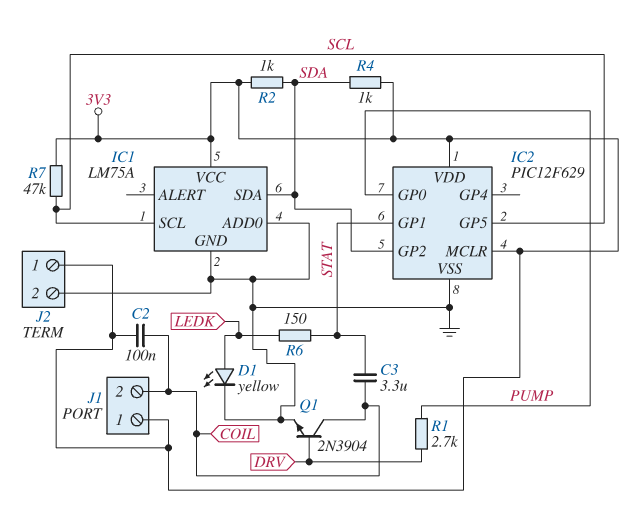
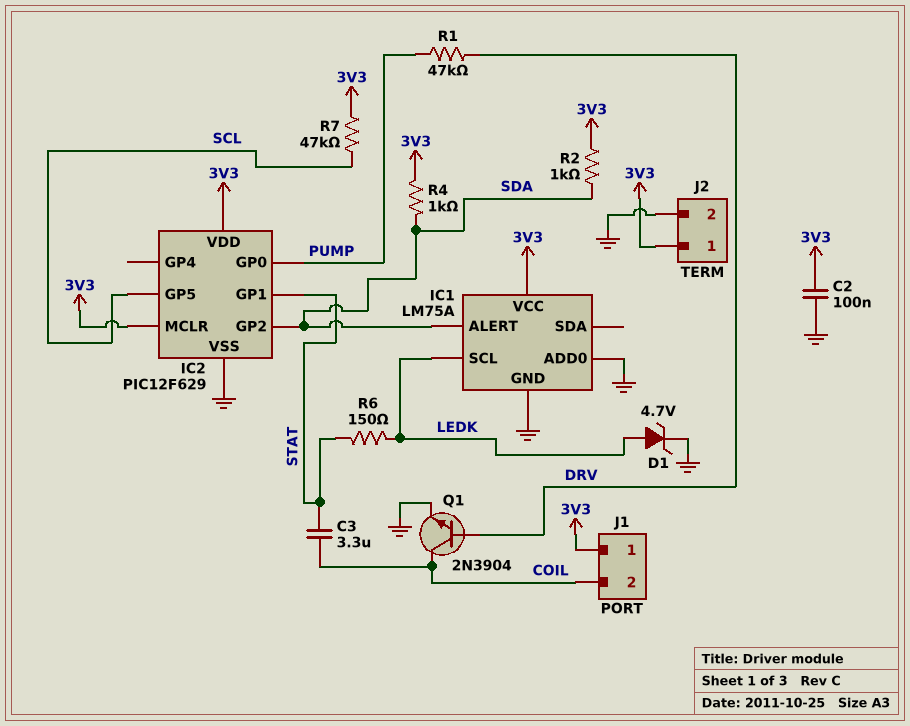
C2: 100nF (3V3, COIL) -> 100nF (3V3, GND)
D1: LED yellow (A LEDK, K GND) -> zener 4.7V (A LEDK, K GND)
IC1 pin ALERT: none -> SDA
IC1 pin SCL: SCL -> LEDK
IC1 pin SDA: SDA -> none
R1: 2.7k (DRV, PUMP) -> 47k (DRV, PUMP)

